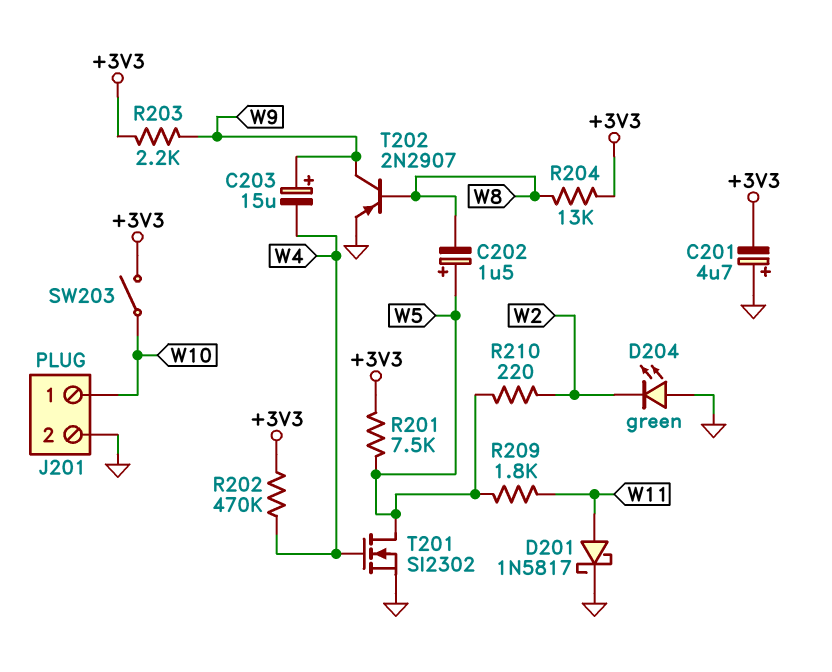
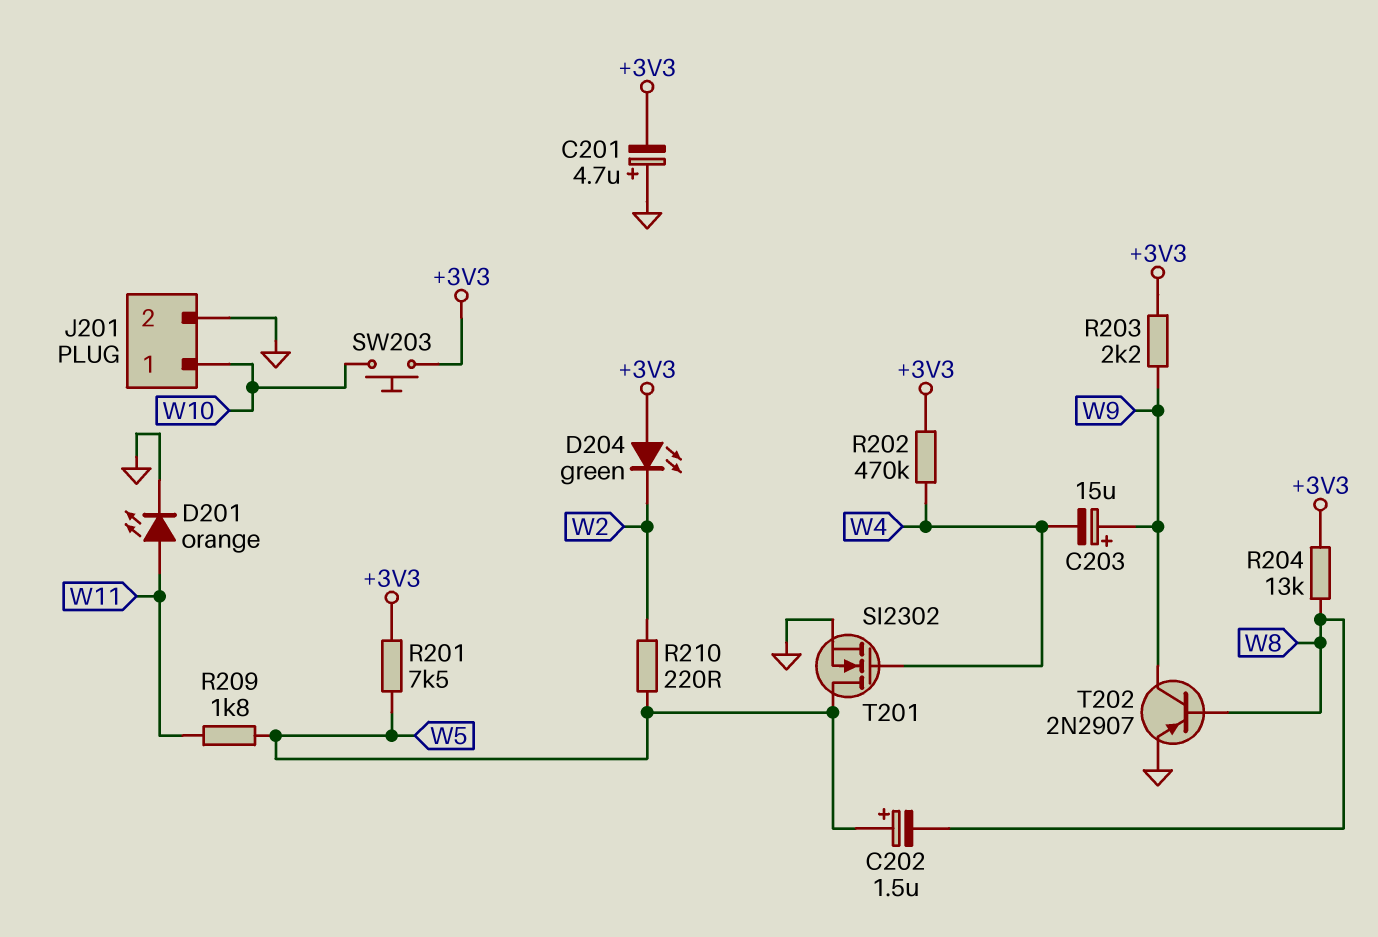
D201: schottky 1N5817 (A W11, K GND) -> LED orange (A W11, K GND)
D204: LED green (A GND, K W2) -> LED green (A +3V3, K W2)
SW203: switch (+3V3, W10) -> button (+3V3, W10)

